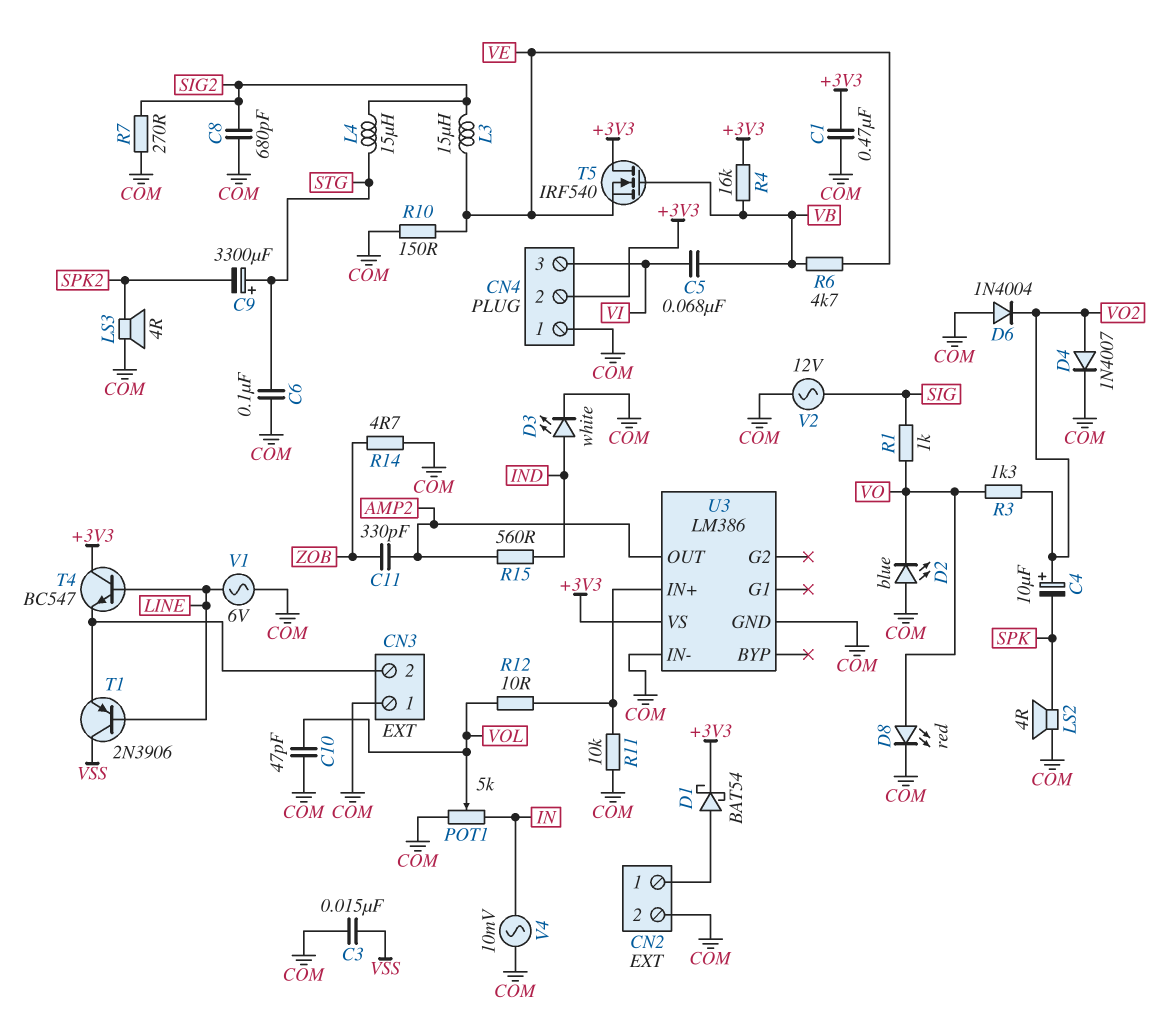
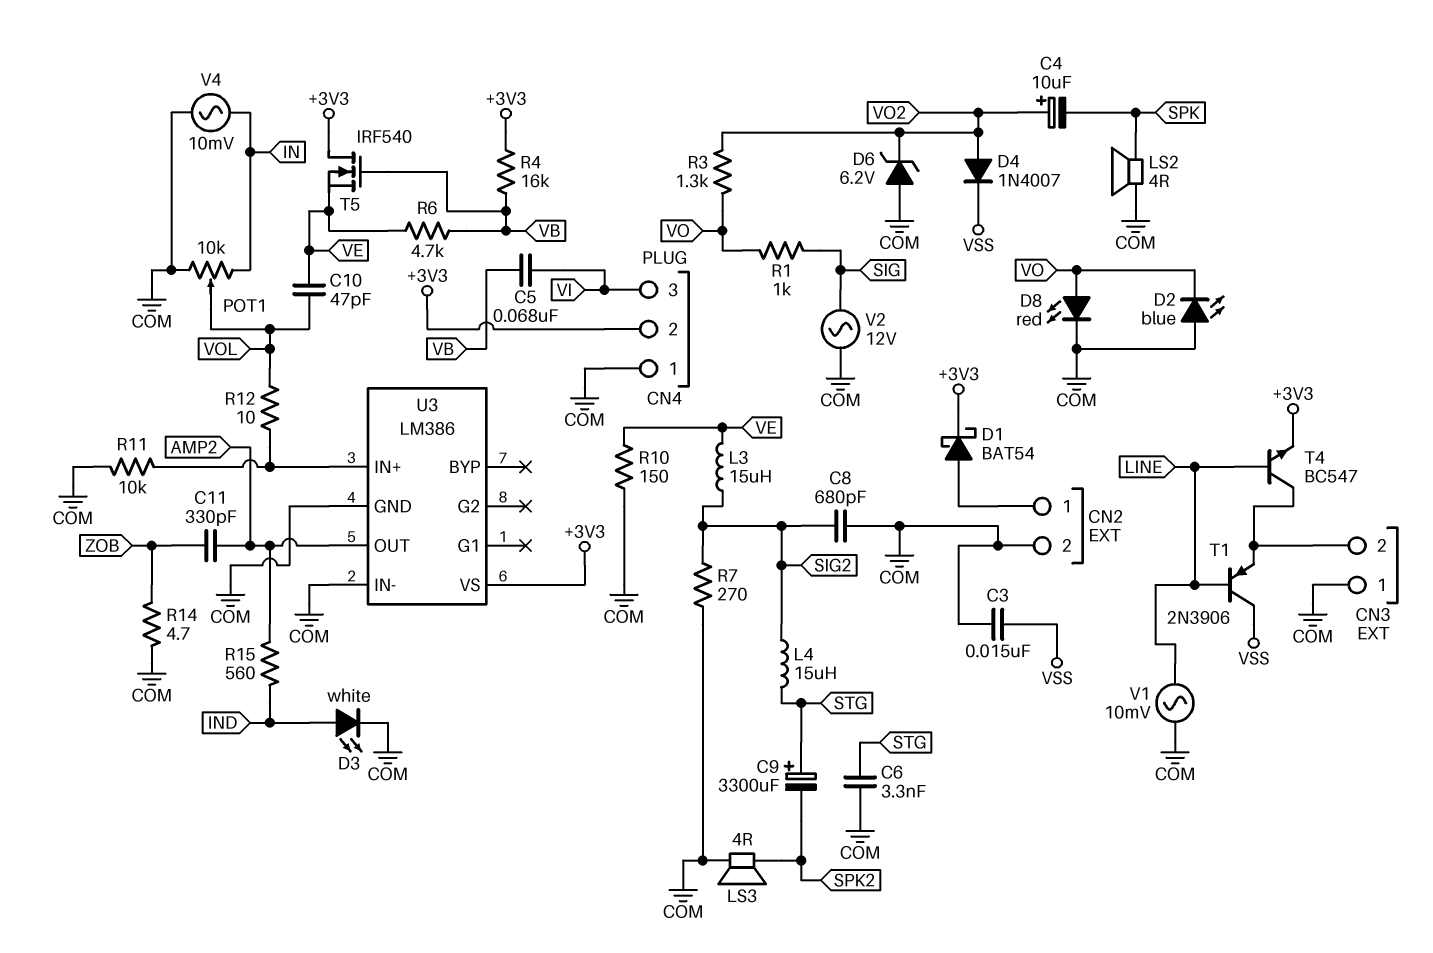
C1: 470nF (+3V3, COM) -> none
C6: 100nF (COM, STG) -> 3.3nF (COM, STG)
C10: 47pF (COM, VOL) -> 47pF (VE, VOL)
D4: diode 1N4007 (A VO2, K COM) -> diode 1N4007 (A VO2, K VSS)
D6: diode 1N4004 (A COM, K VO2) -> zener 6.2V (A COM, K VO2)
POT1: 5k (COM, IN, wiper VOL) -> 10k (COM, IN, wiper VOL)
T4: NPN BC547 (B LINE, C +3V3, E CN3/2) -> NPN BC547 (B LINE, C CN3/2, E +3V3)
V1: AC 6V (COM, LINE) -> AC 10mV (COM, LINE)

